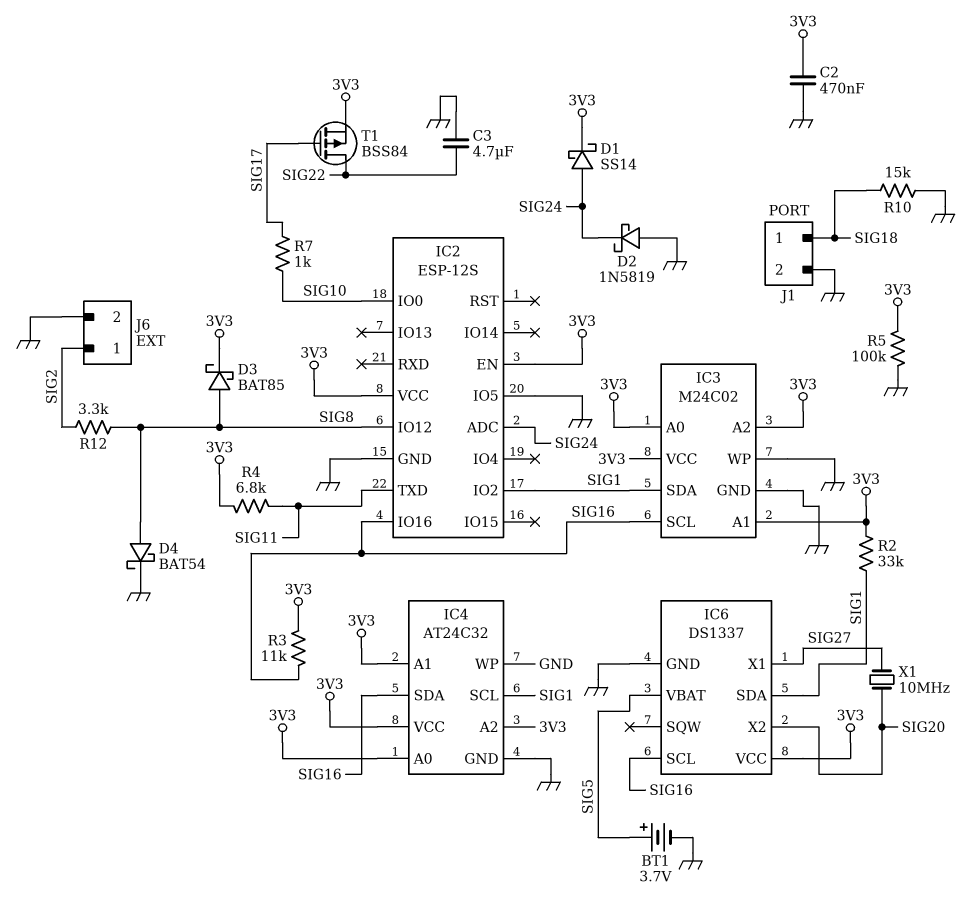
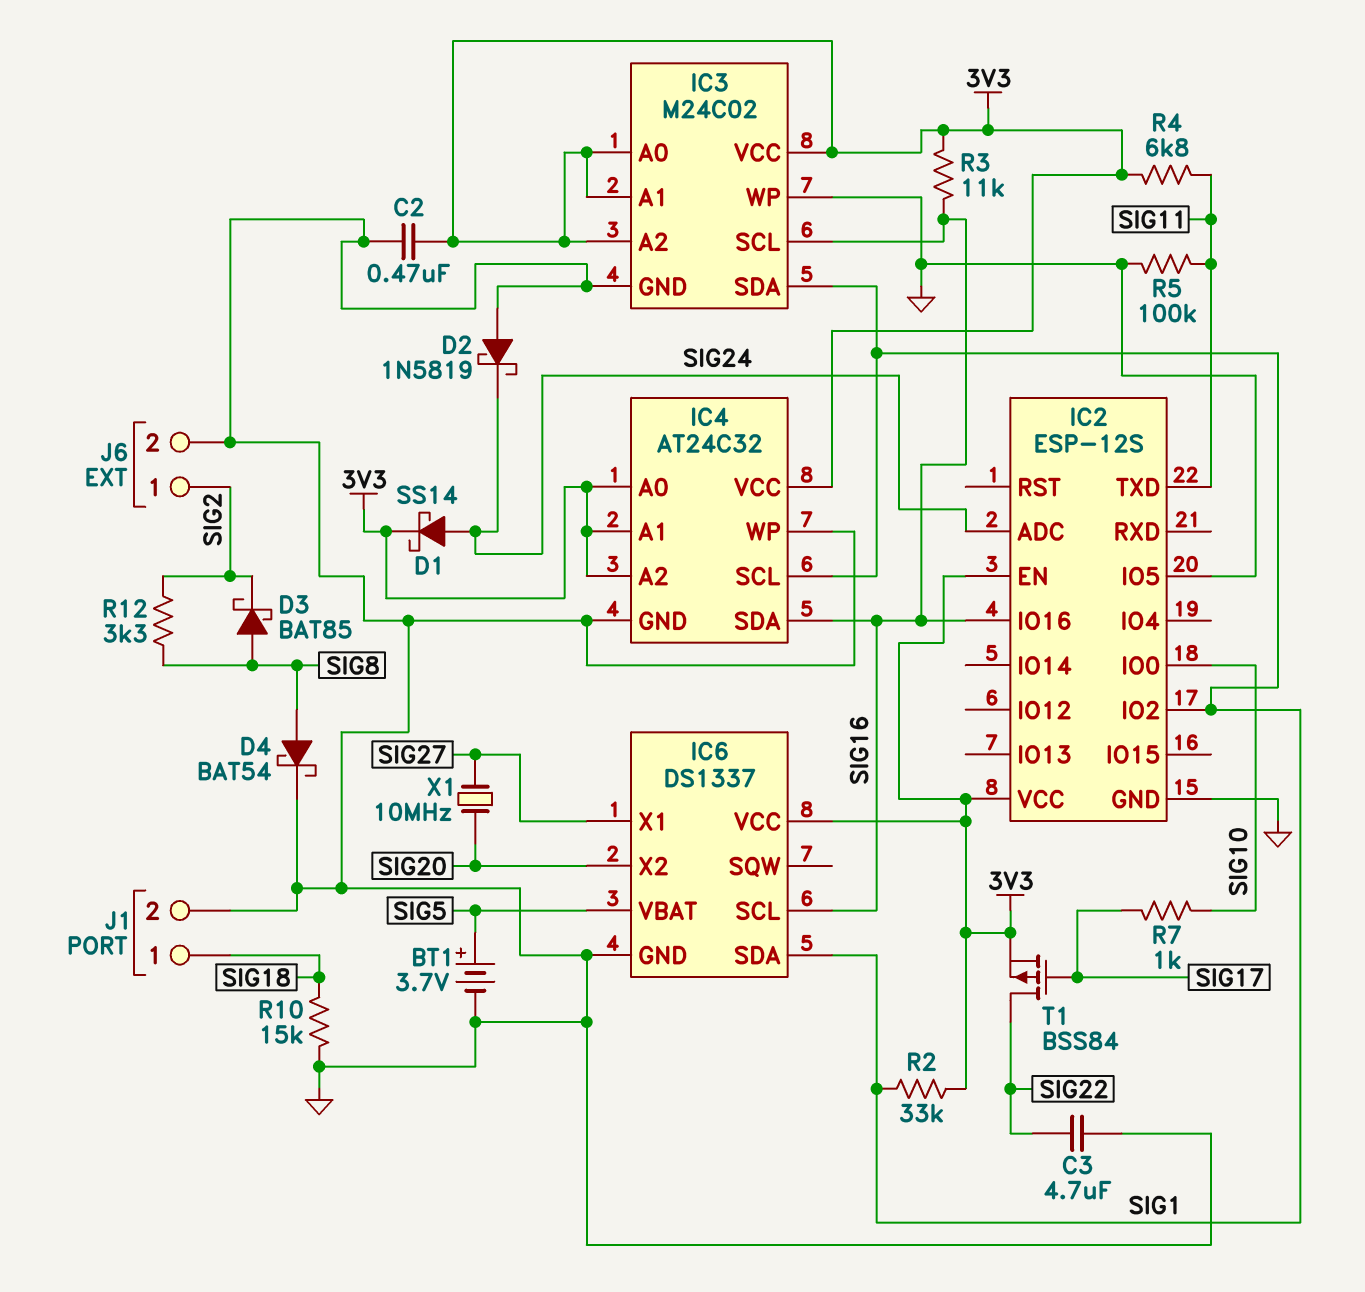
D3: schottky BAT85 (A SIG8, K 3V3) -> schottky BAT85 (A SIG8, K SIG2)
IC2 pin IO12: SIG8 -> none
R5: 100k (3V3, GND) -> 100k (GND, SIG11)

